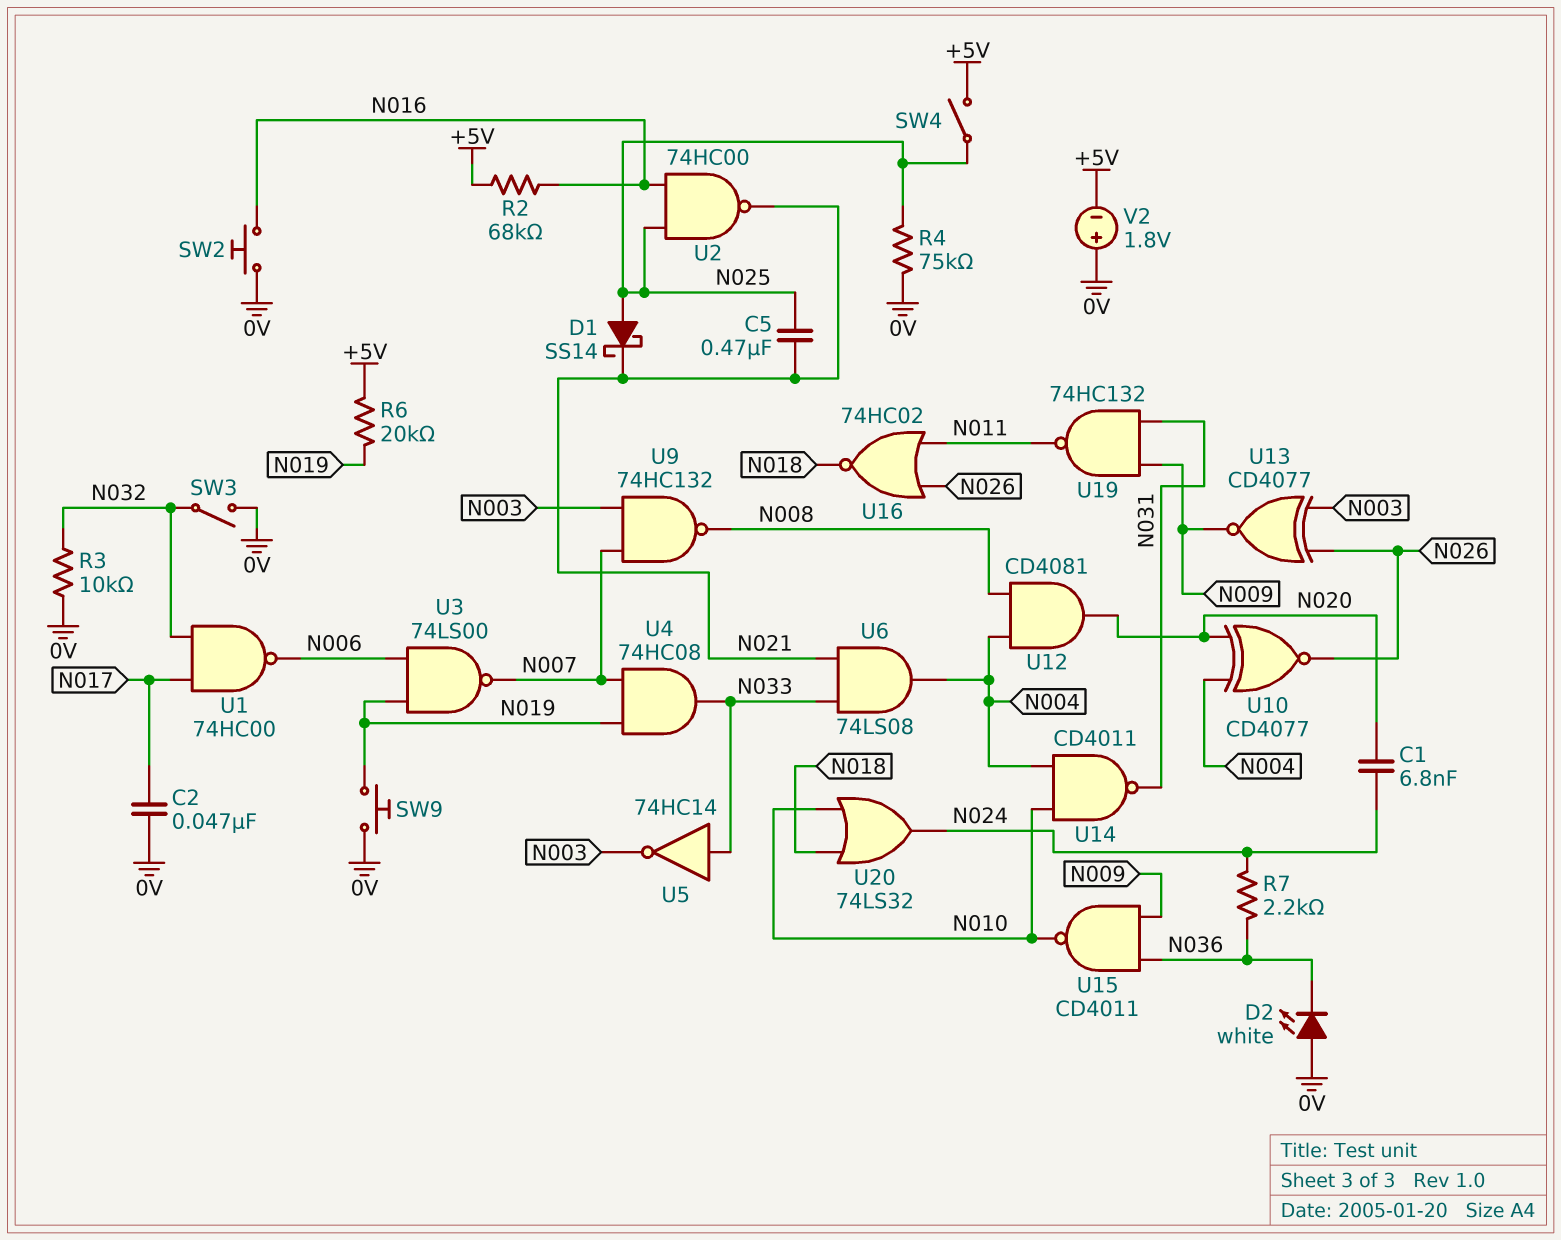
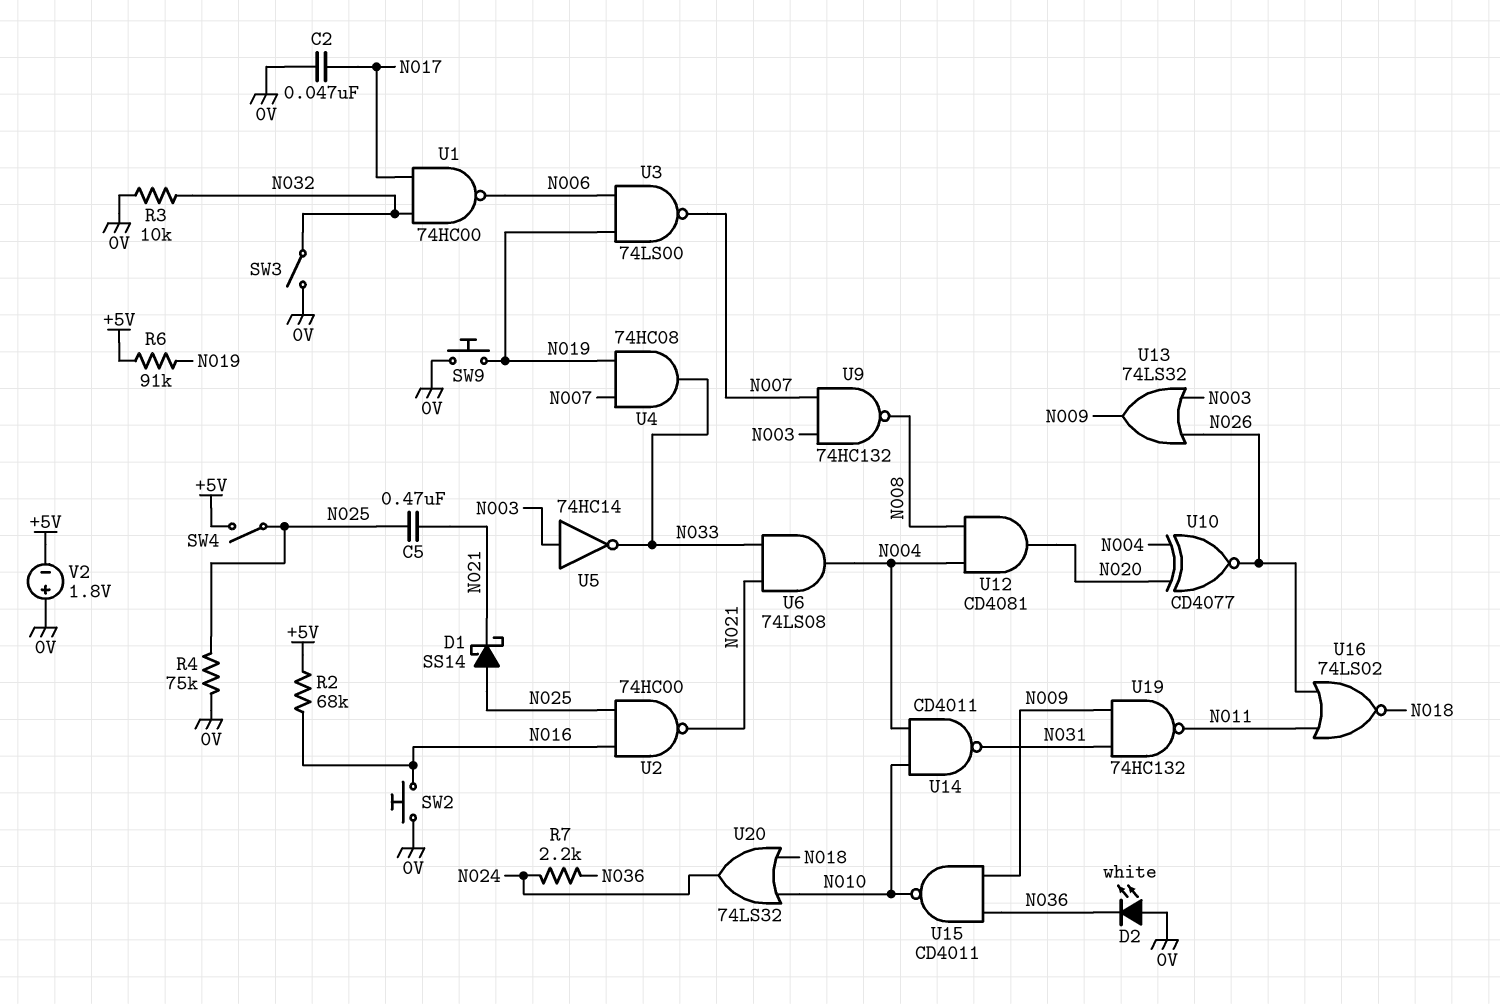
C1: 6.8nF (N020, N024) -> none
R6: 20k (+5V, N019) -> 91k (+5V, N019)
U5: NOT 74HC14 (in N033, out N003) -> NOT 74HC14 (in N003, out N033)
U13: XNOR CD4077 (in N003, in N026, out N009) -> OR 74LS32 (in N003, in N026, out N009)
U16: NOR 74HC02 (in N011, in N026, out N018) -> NOR 74LS02 (in N011, in N026, out N018)

